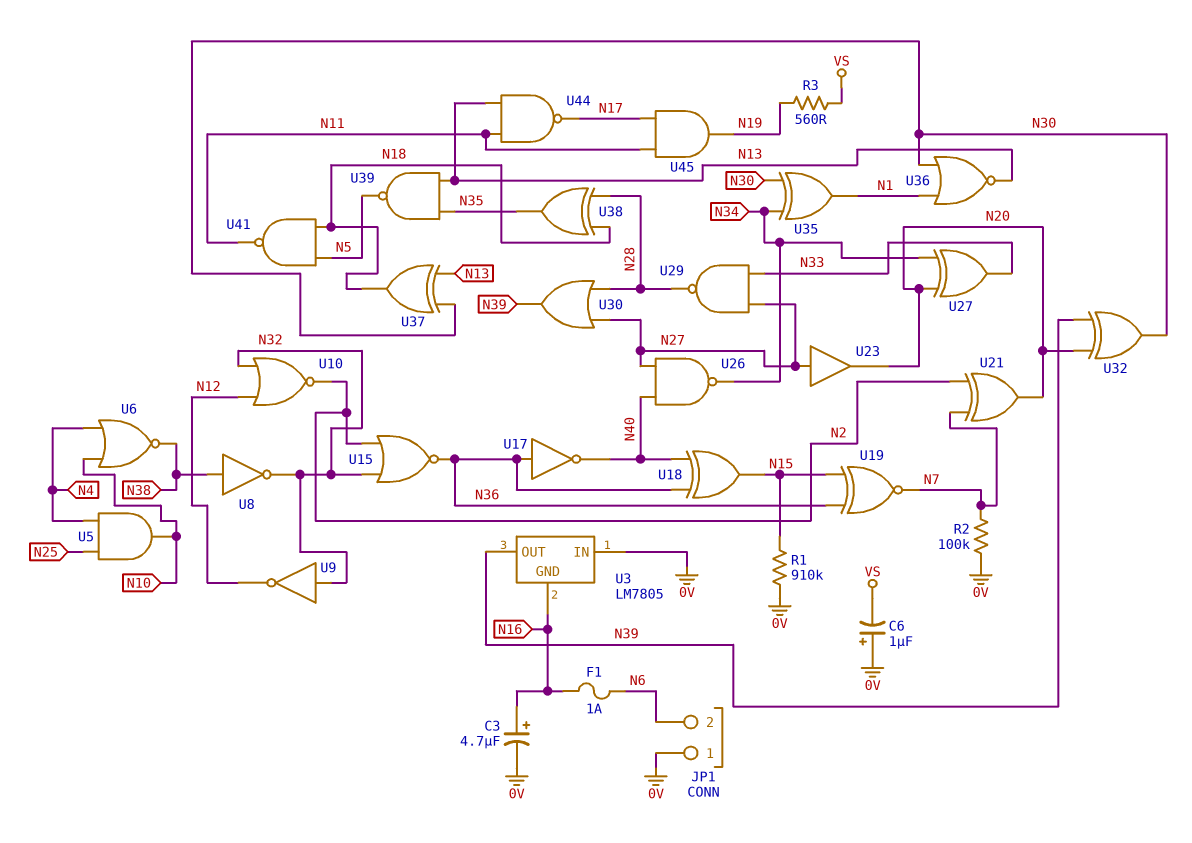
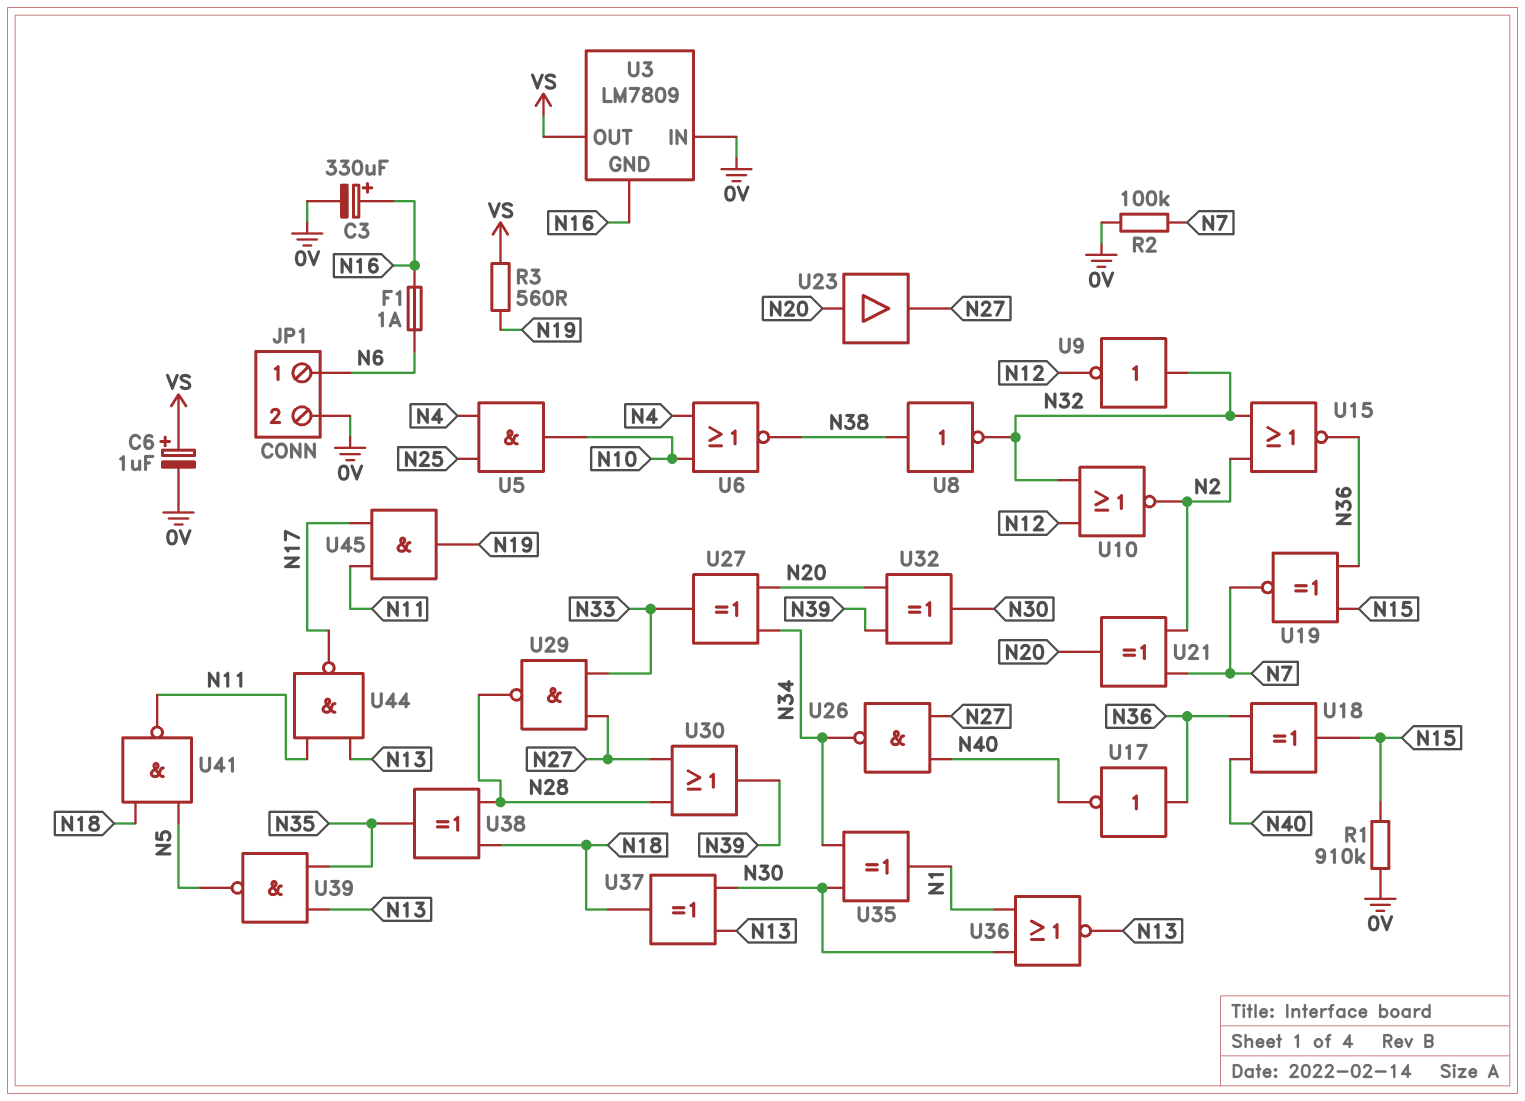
C3: 4.7uF (plus N16, minus 0V) -> 330uF (plus N16, minus 0V)
C6: 1uF (plus 0V, minus VS) -> 1uF (plus VS, minus 0V)
JP1 pin 1: 0V -> N6
JP1 pin 2: N6 -> 0V
U3: LM7805 -> LM7809
U3 pin OUT: N39 -> VS
U23: buffer (in N27, out N20) -> buffer (in N20, out N27)

